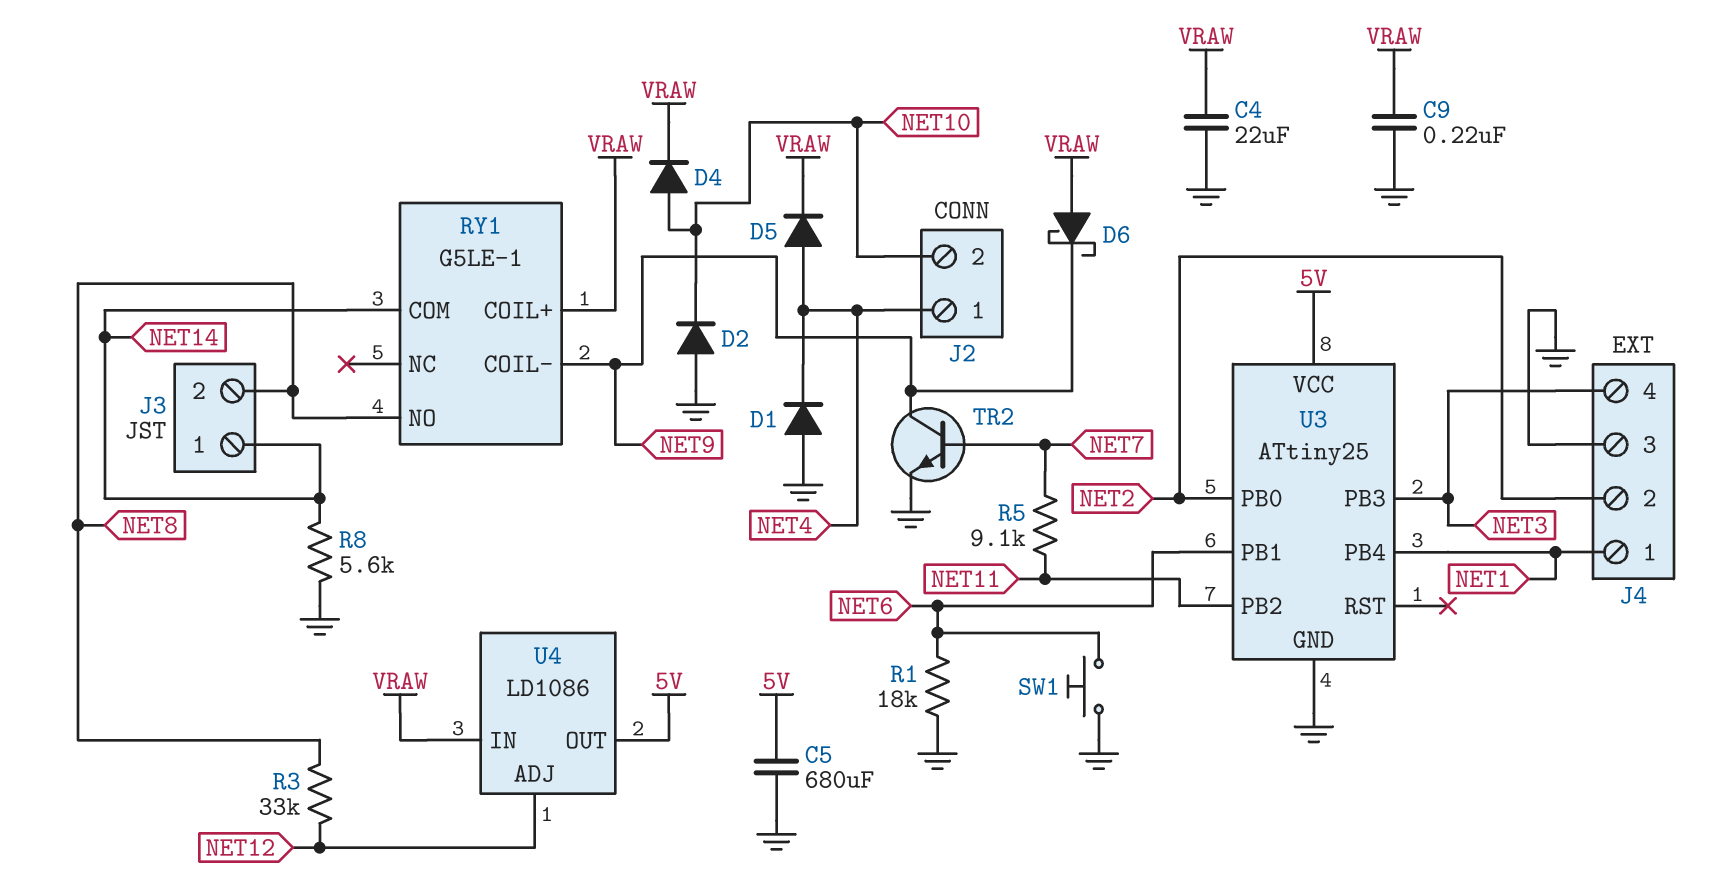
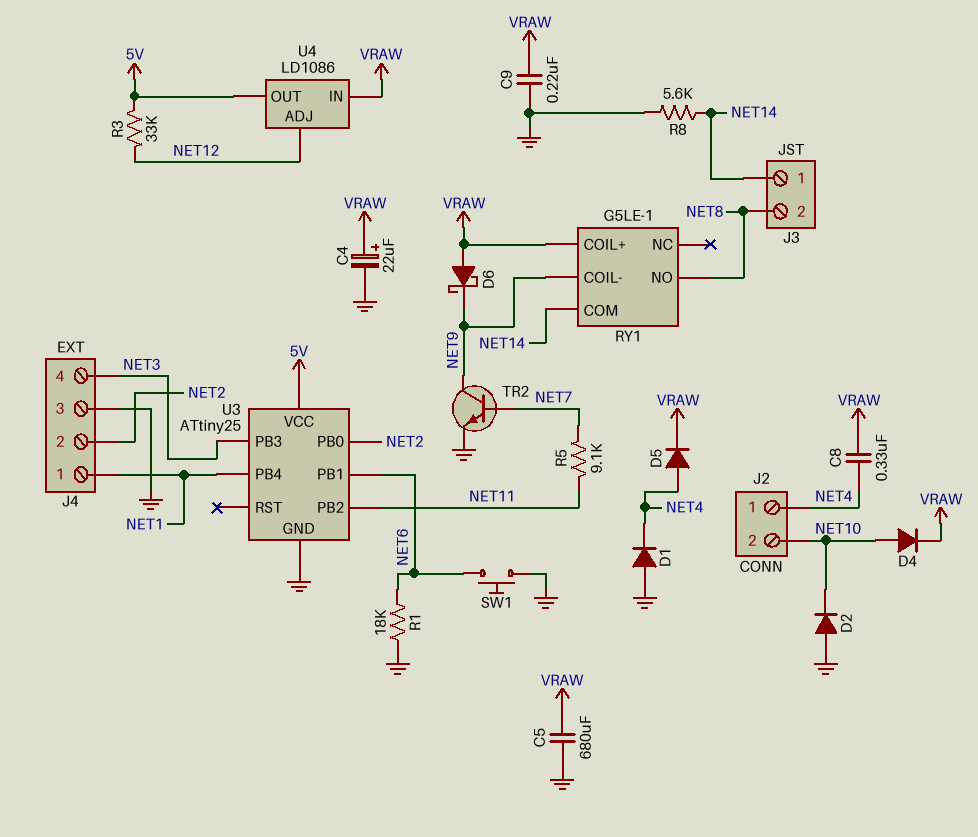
C4: 22uF (GND, VRAW) -> 22uF (plus VRAW, minus GND)
C5: 680uF (5V, GND) -> 680uF (GND, VRAW)
C8: none -> 330nF (NET4, VRAW)
R3: 33k (NET8, NET12) -> 33k (5V, NET12)

